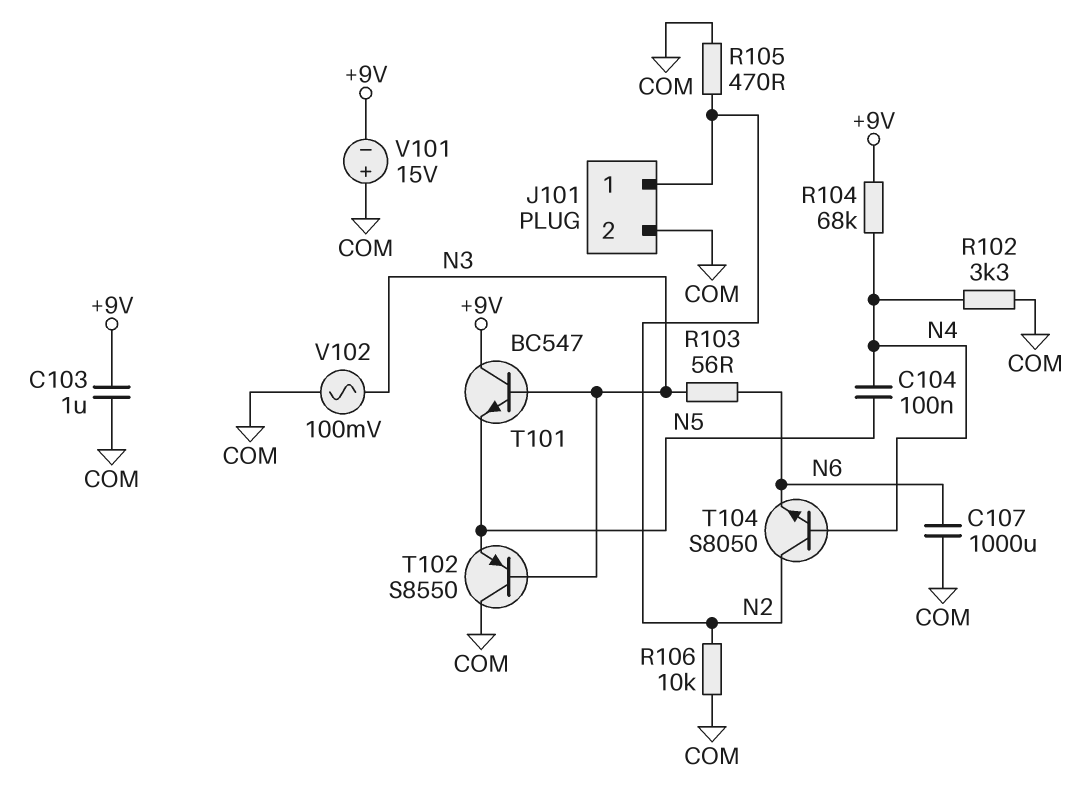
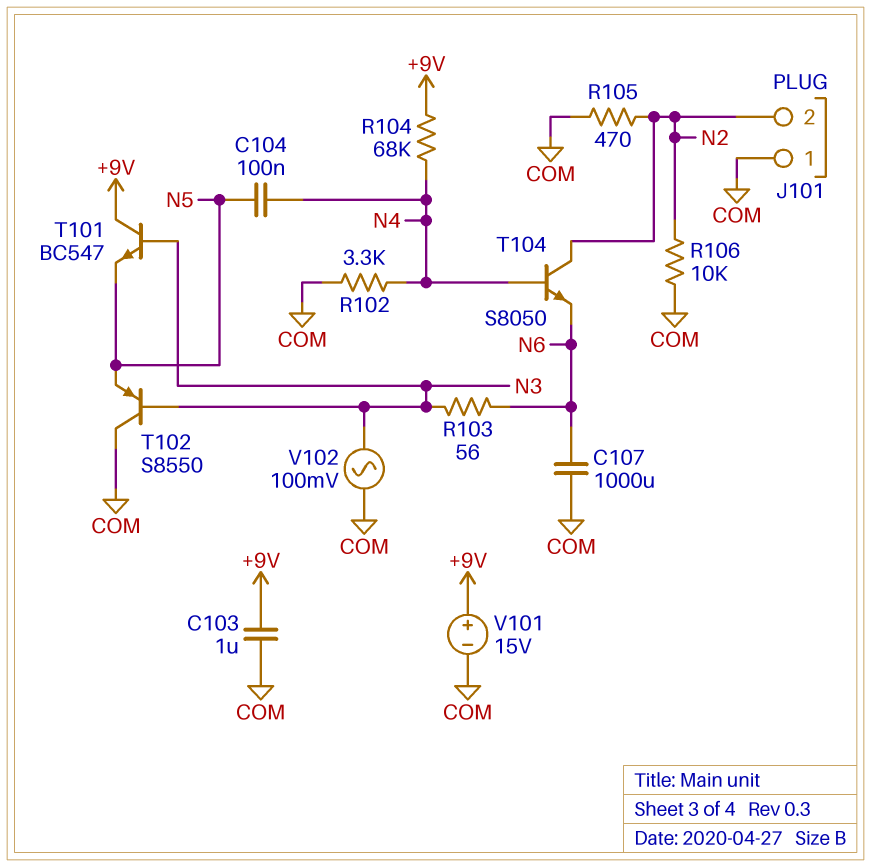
J101 pin 1: N2 -> COM
J101 pin 2: COM -> N2
V101: 15V (plus COM, minus +9V) -> 15V (plus +9V, minus COM)

